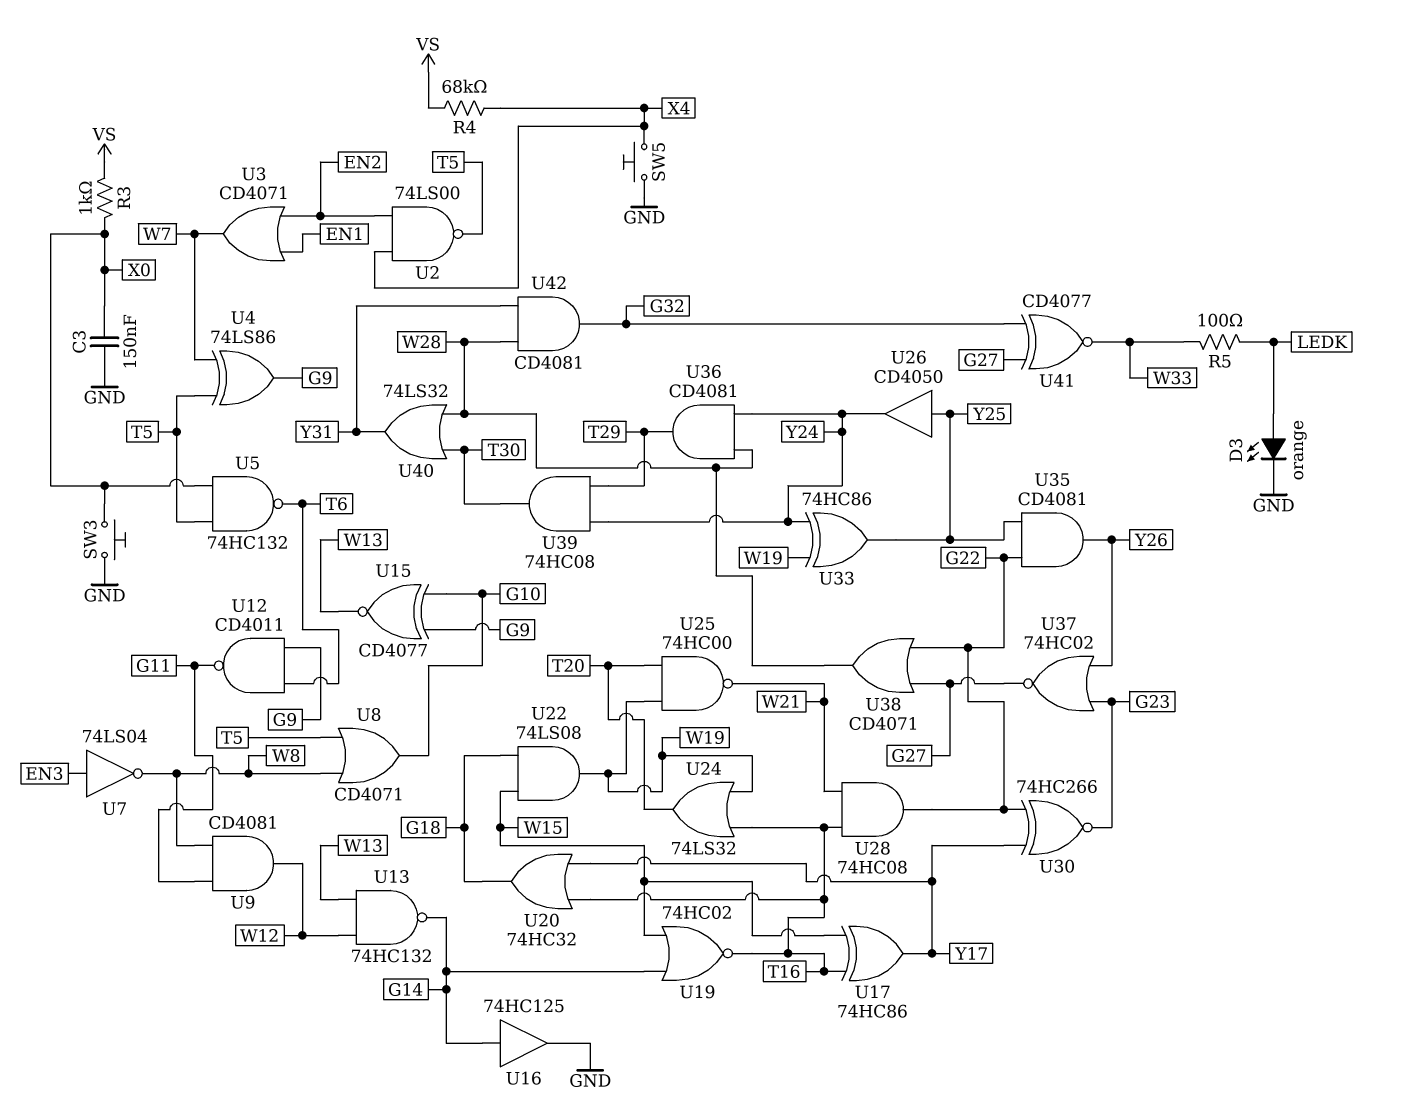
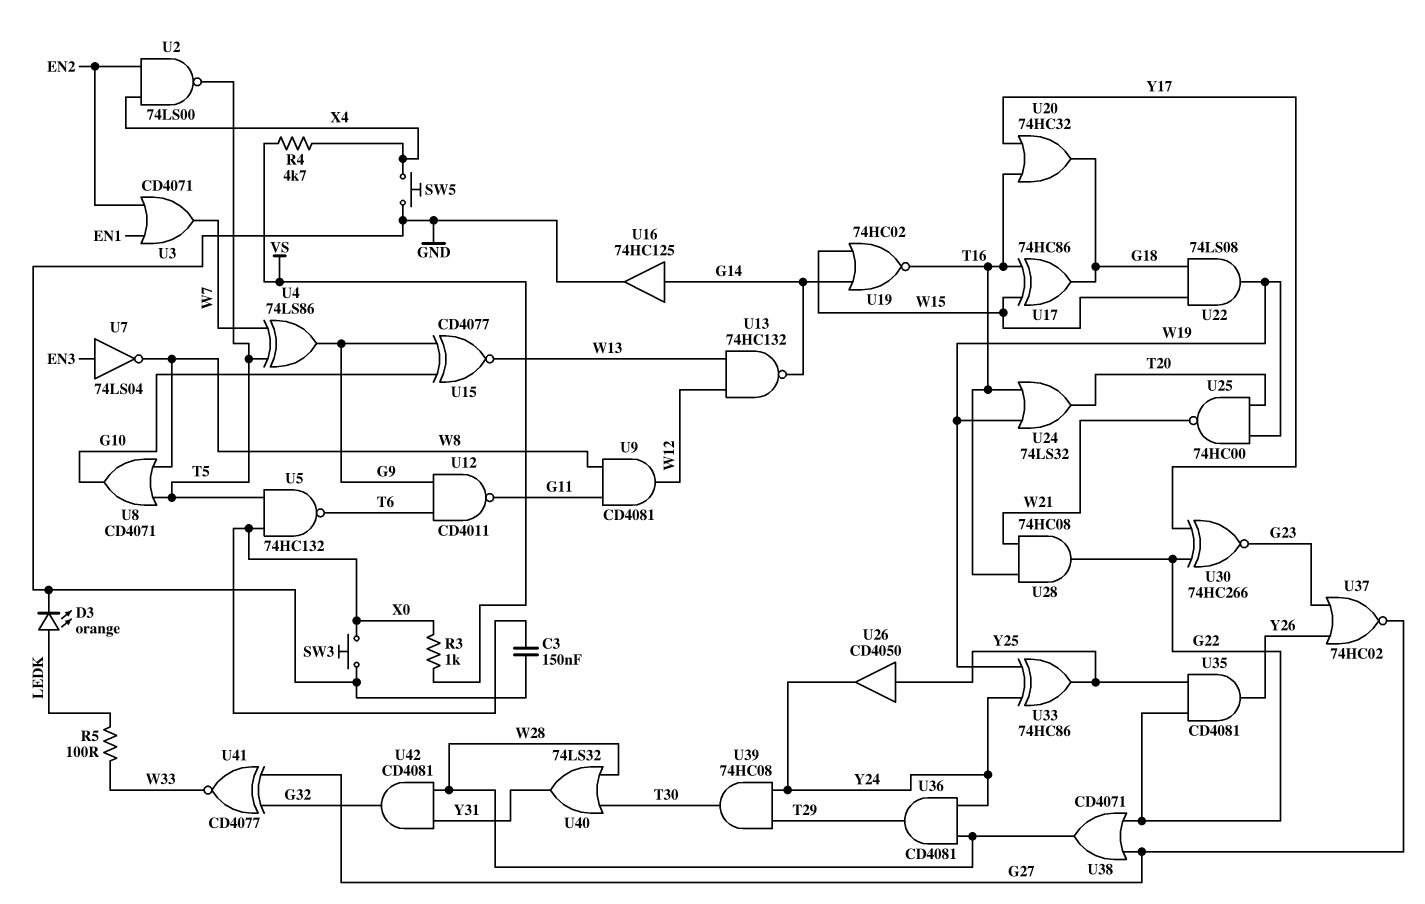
R4: 68k (VS, X4) -> 4.7k (VS, X4)
U17: XOR 74HC86 (in T16, in W15, out Y17) -> XOR 74HC86 (in T16, in W15, out G18)

